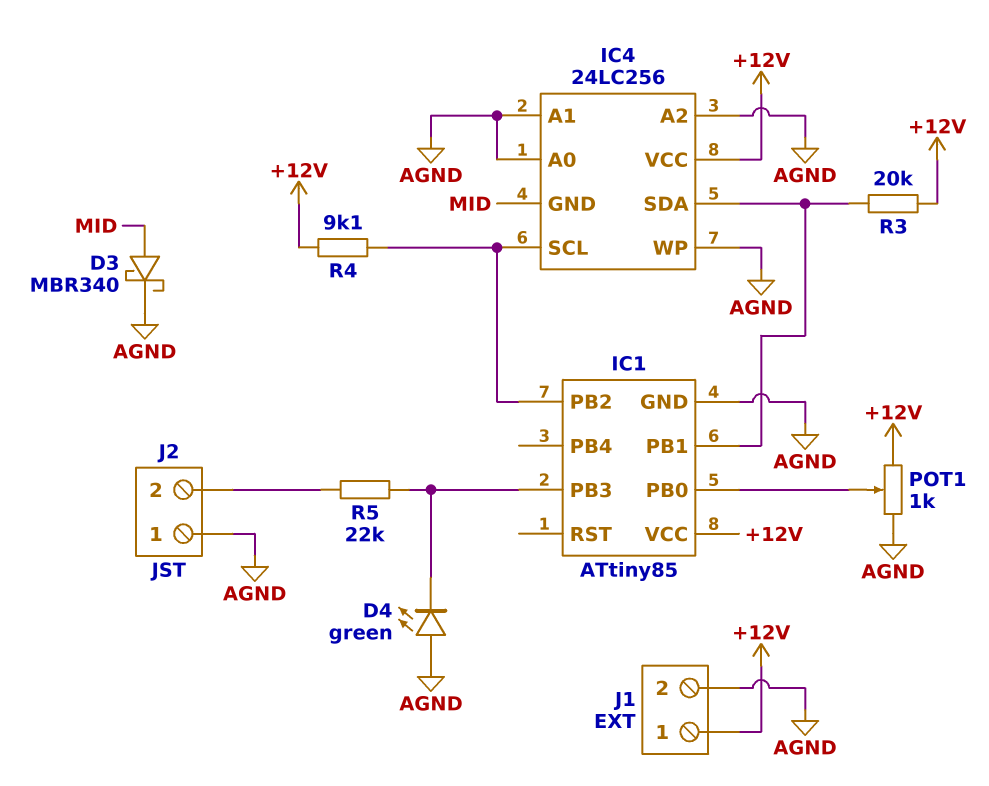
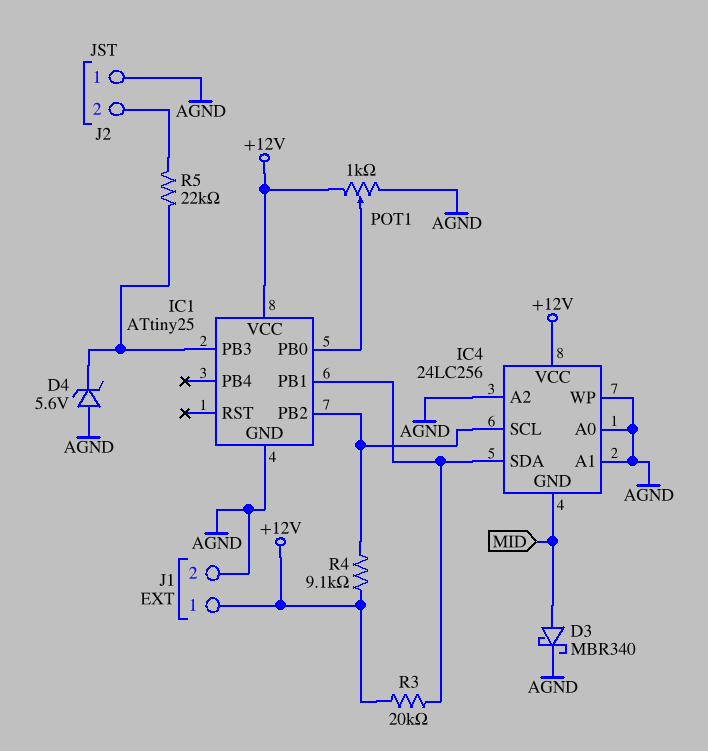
D4: LED green (A AGND, K IC1/PB3) -> zener 5.6V (A AGND, K IC1/PB3)
IC1: ATtiny85 -> ATtiny25

